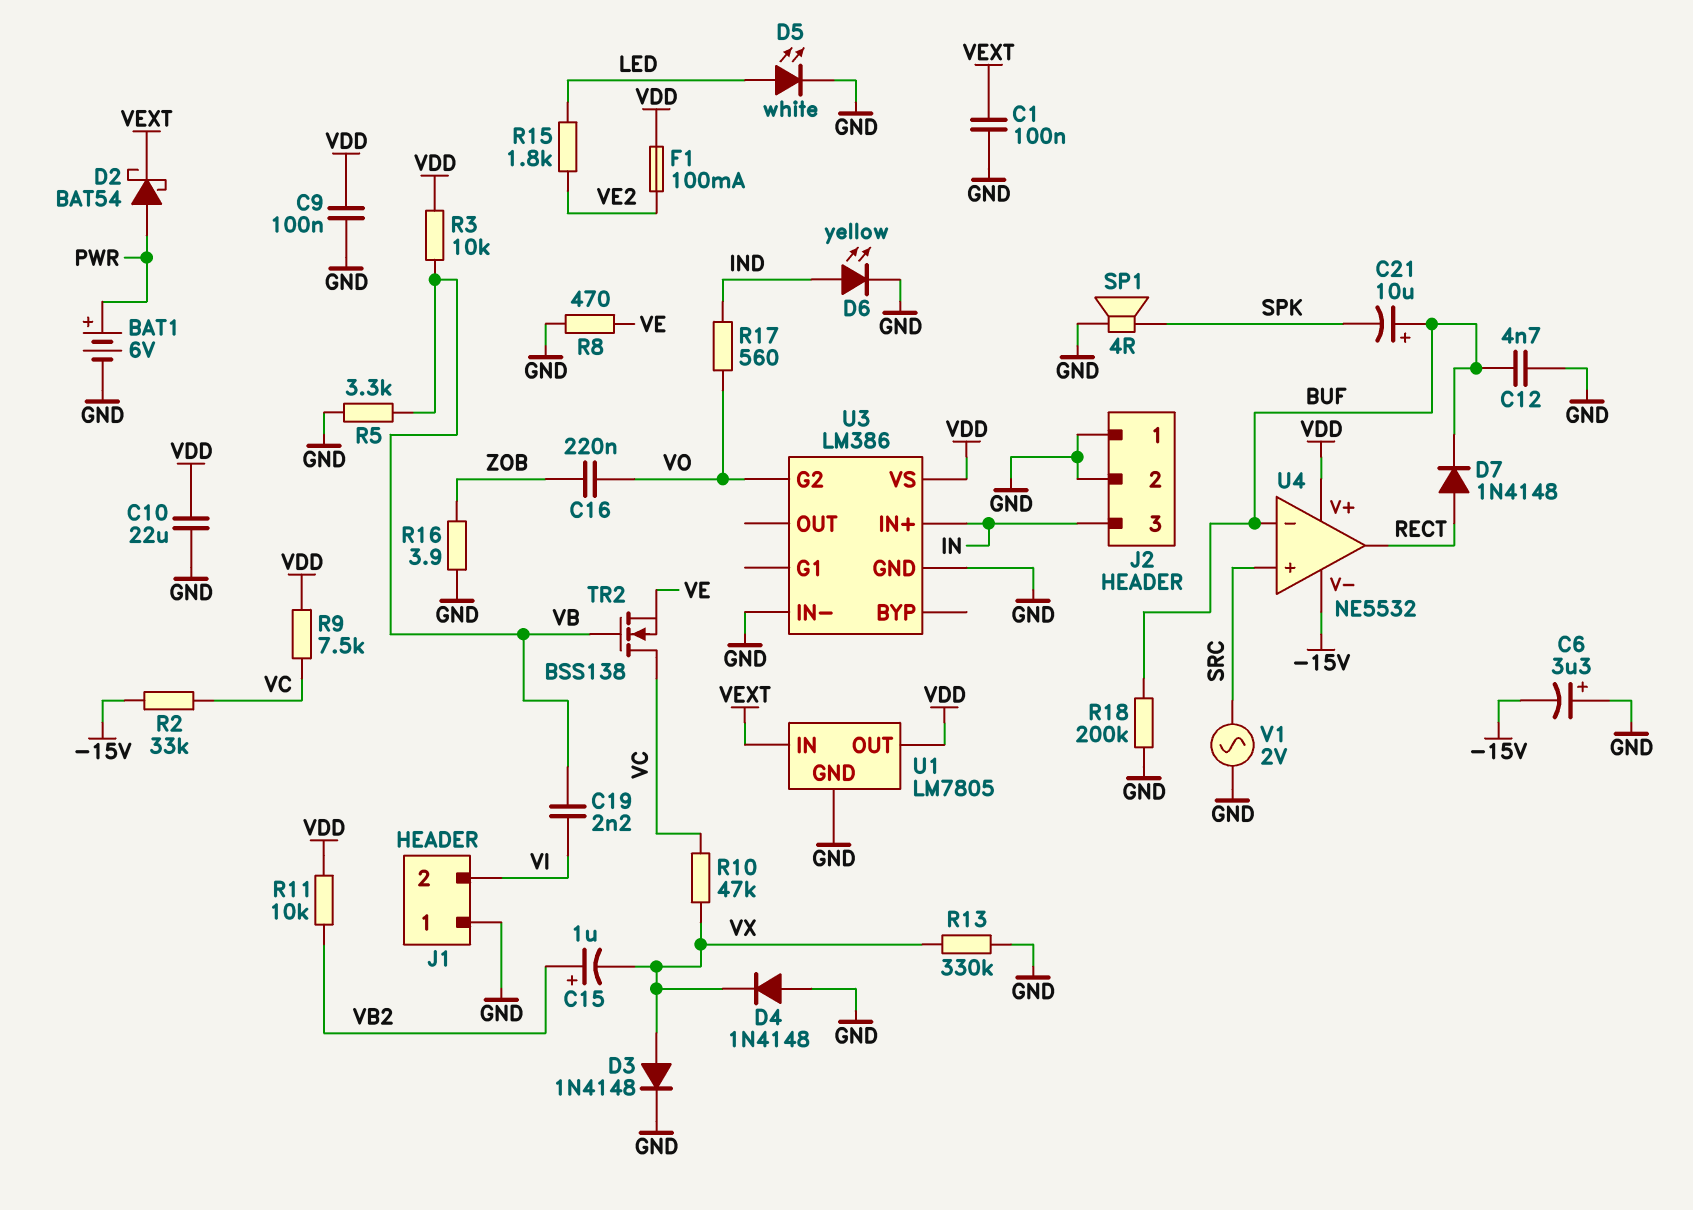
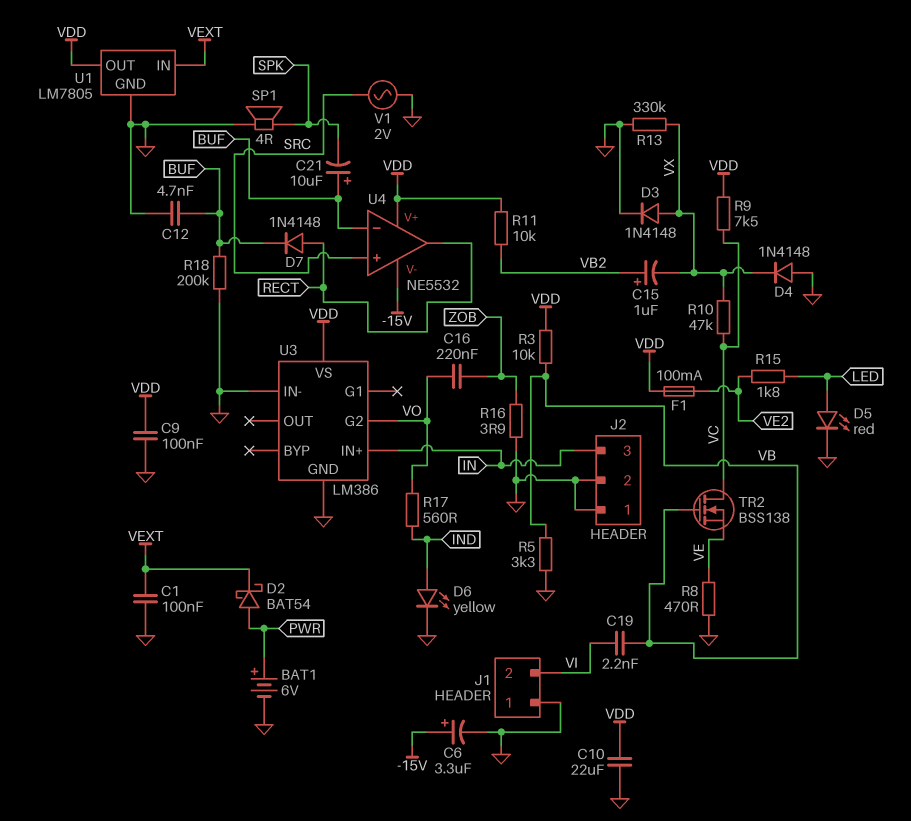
C6: 3.3uF (plus GND, minus -15V) -> 3.3uF (plus -15V, minus GND)
D5: LED white (A LED, K GND) -> LED red (A LED, K GND)
R2: 33k (-15V, VC) -> none

